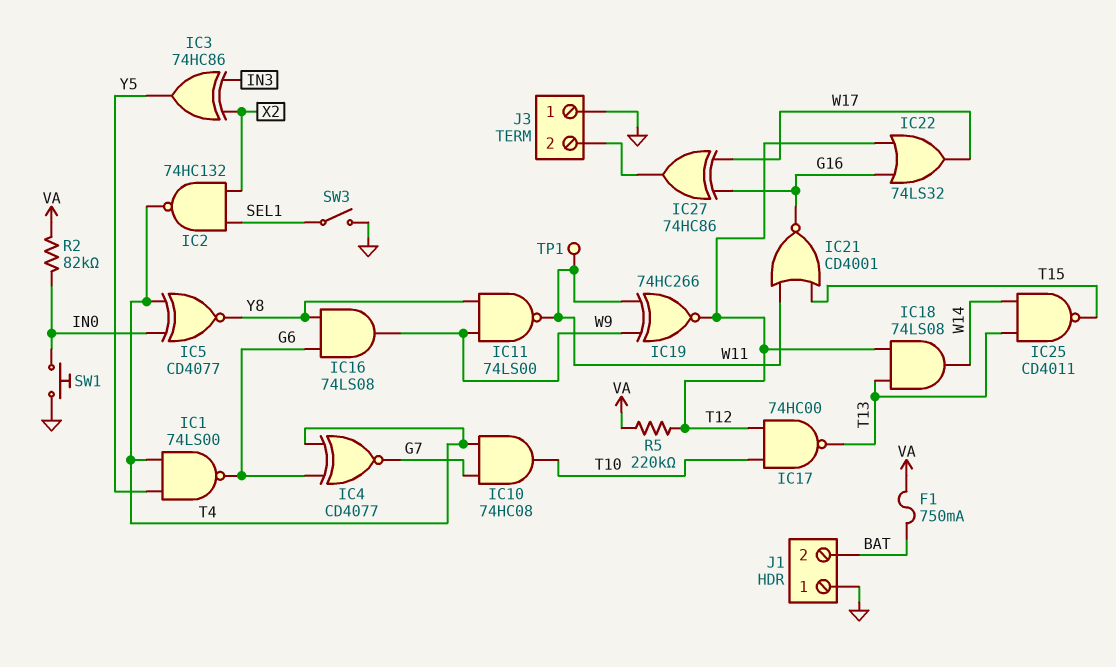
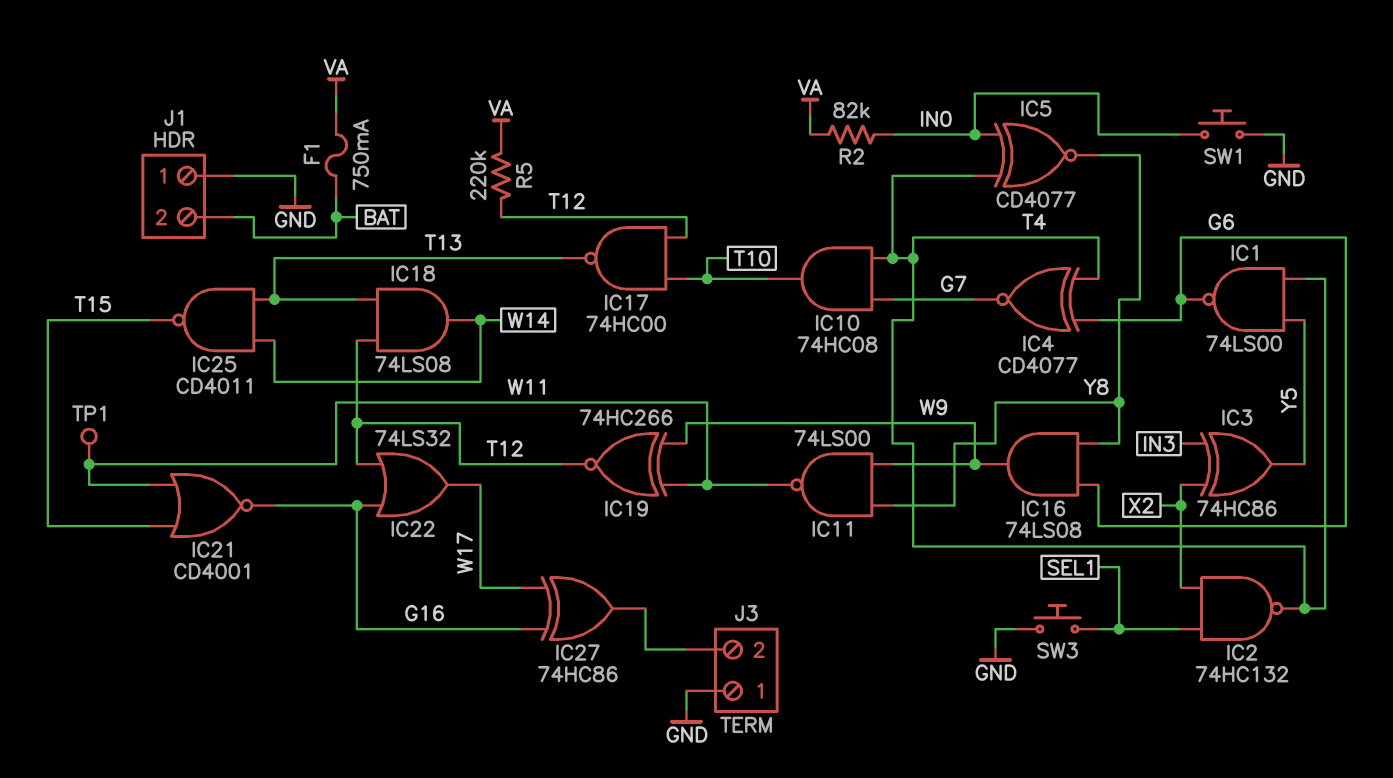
SW3: switch (GND, SEL1) -> button (GND, SEL1)

